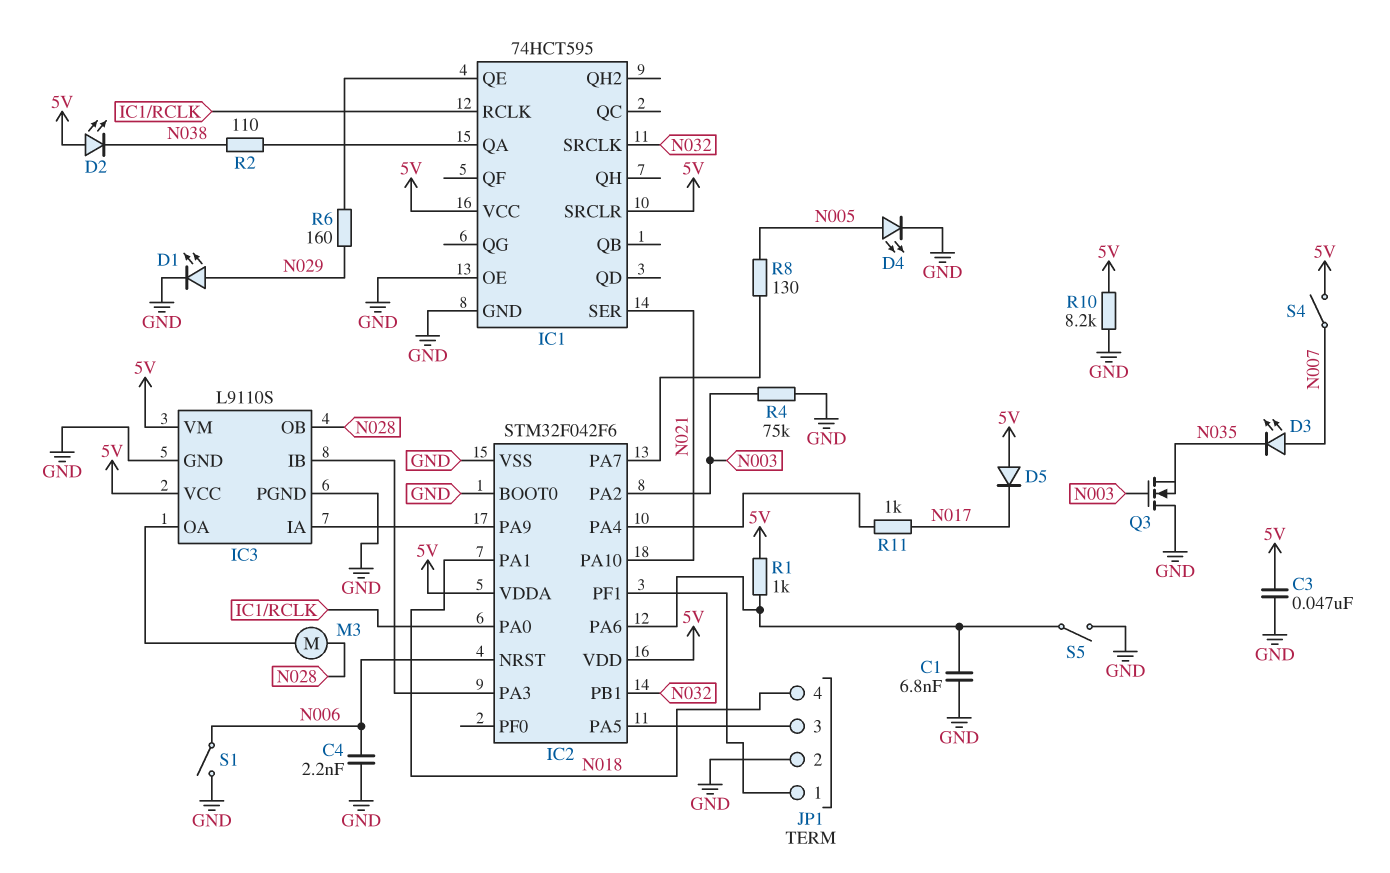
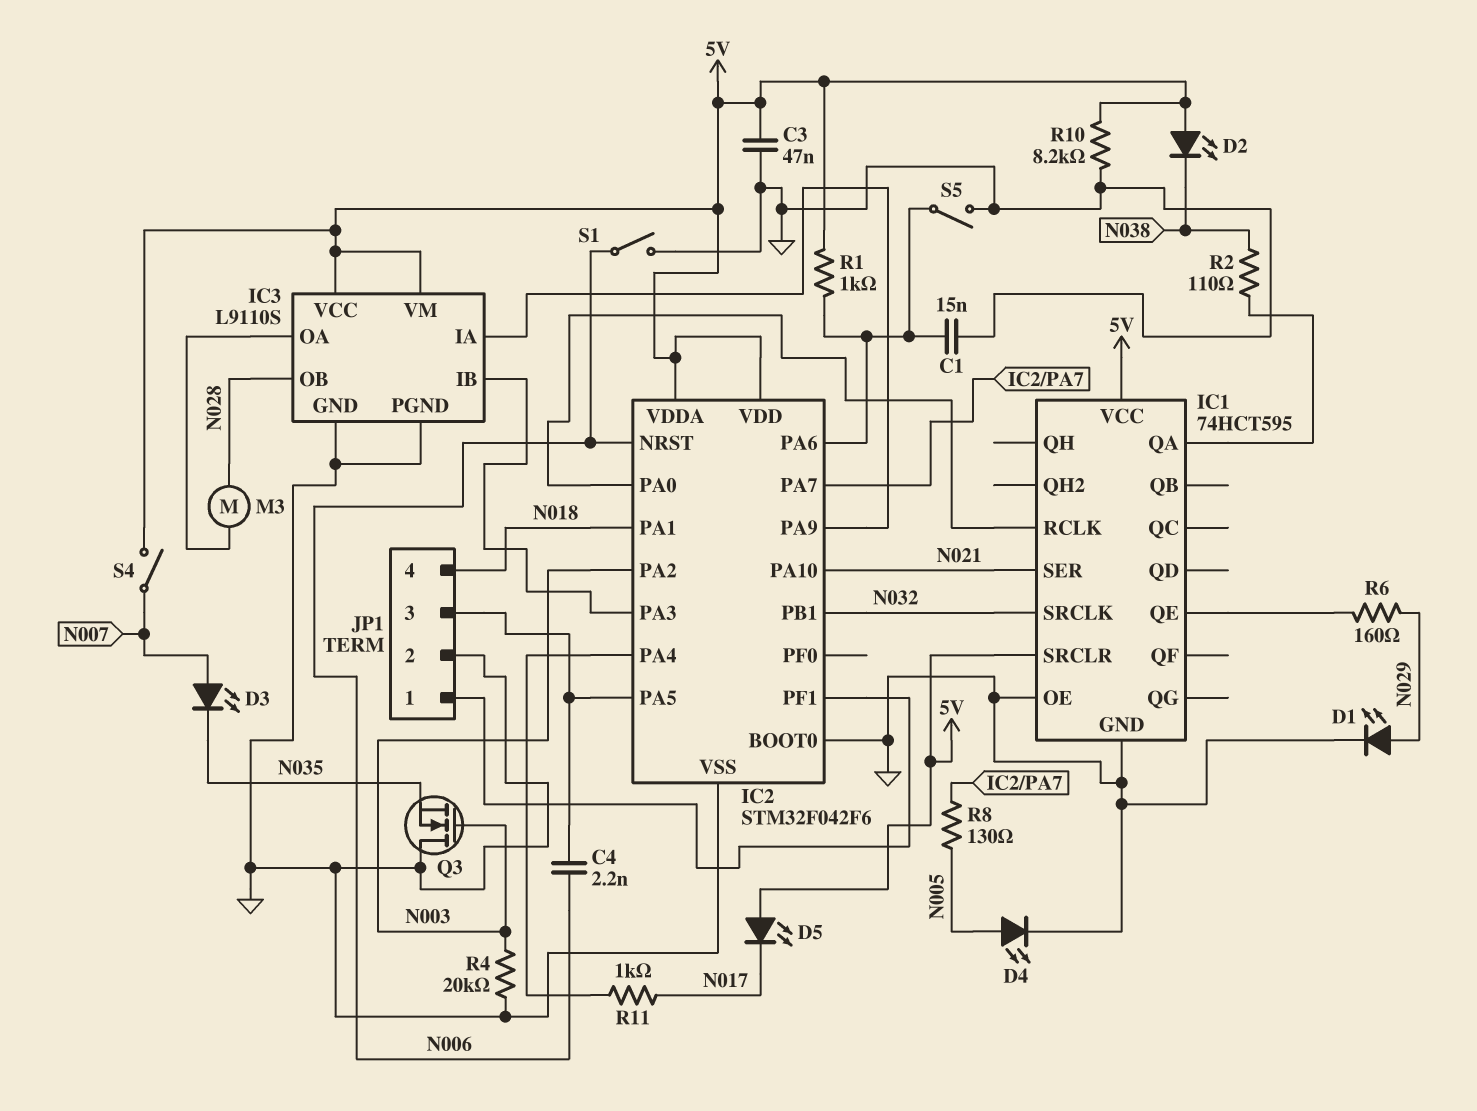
C1: 6.8nF (GND, IC2/PA6) -> 15nF (GND, IC2/PA6)
C4: 2.2nF (GND, N006) -> 2.2nF (IC2/PA5, N006)
D5: diode (A 5V, K N017) -> LED (A 5V, K N017)
R4: 75k (GND, N003) -> 20k (GND, N003)

